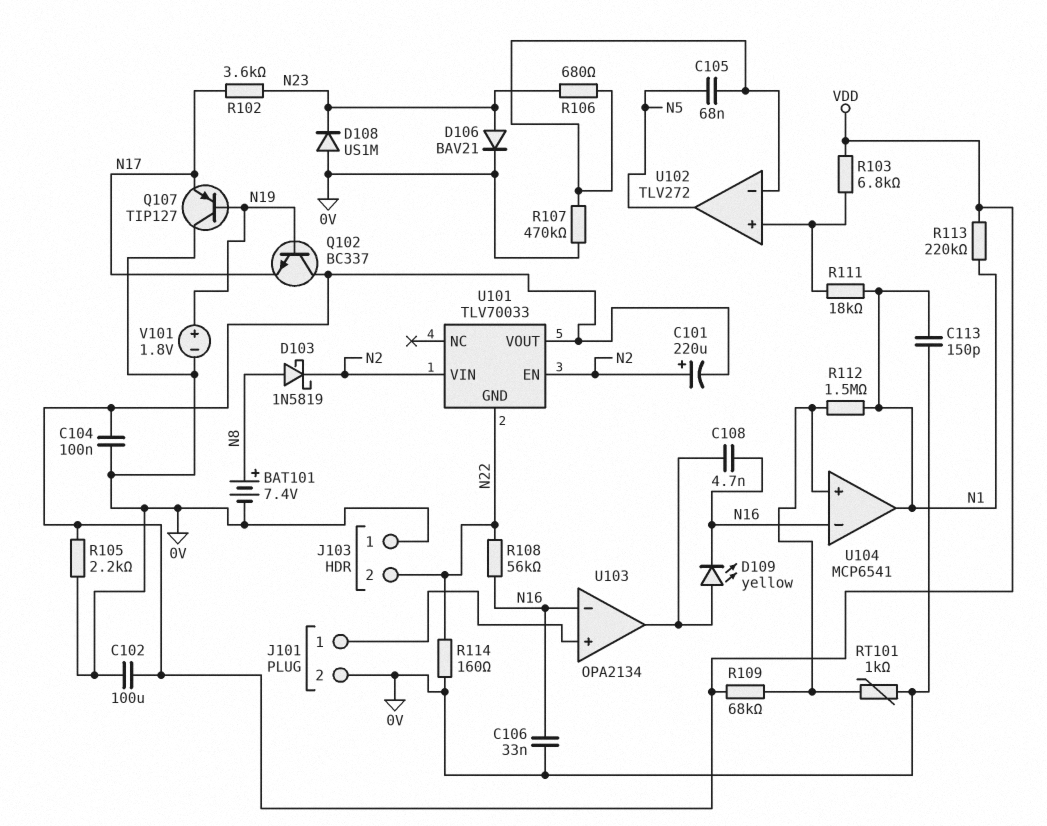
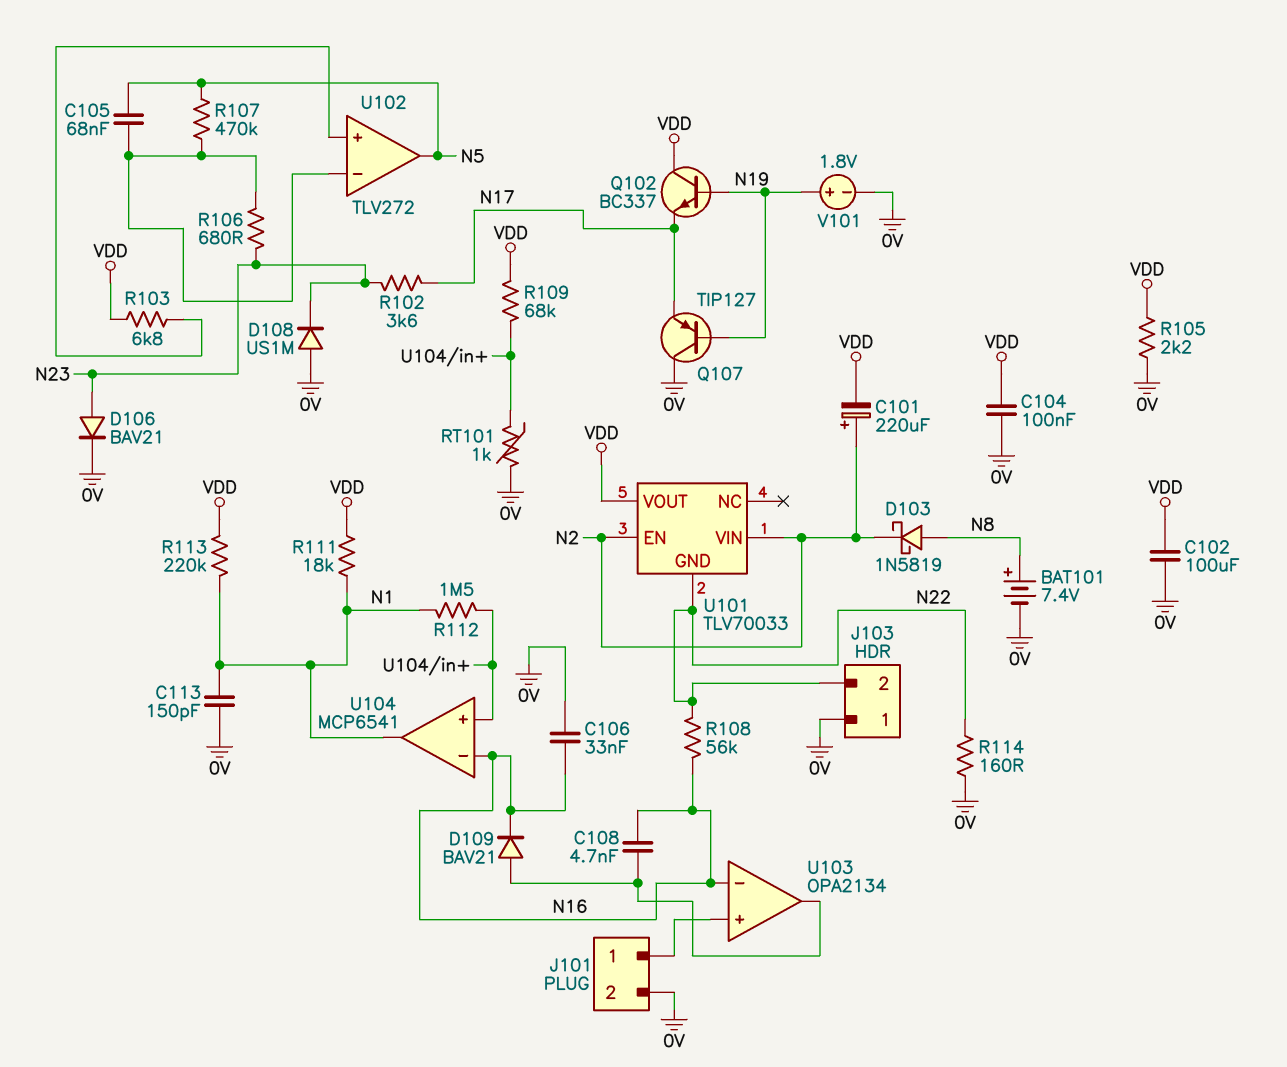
D109: LED yellow (A U103/out, K N16) -> diode BAV21 (A U103/out, K N16)
R107: 470k (0V, U102/in-) -> 470k (N5, U102/in-)
R111: 18k (N1, U102/in+) -> 18k (N1, VDD)

